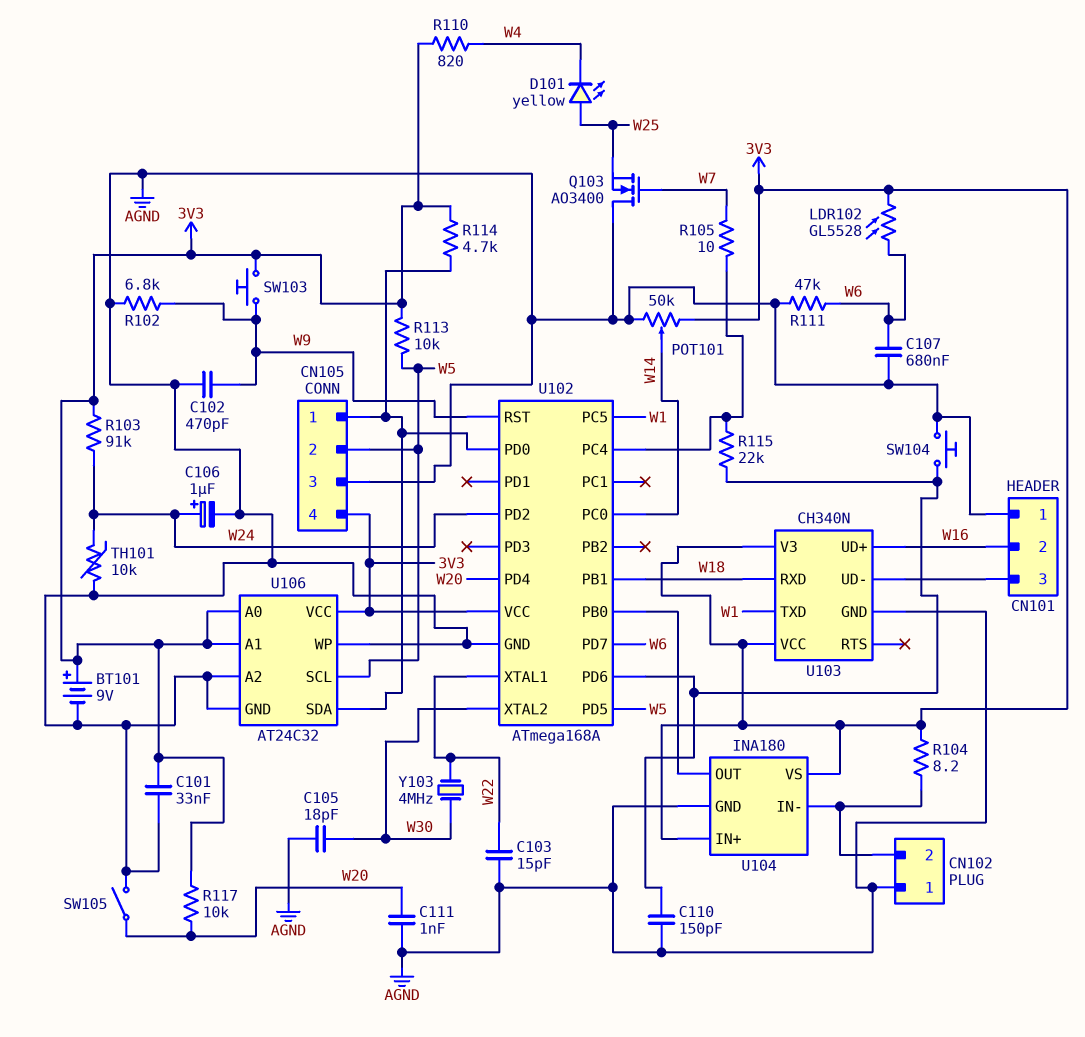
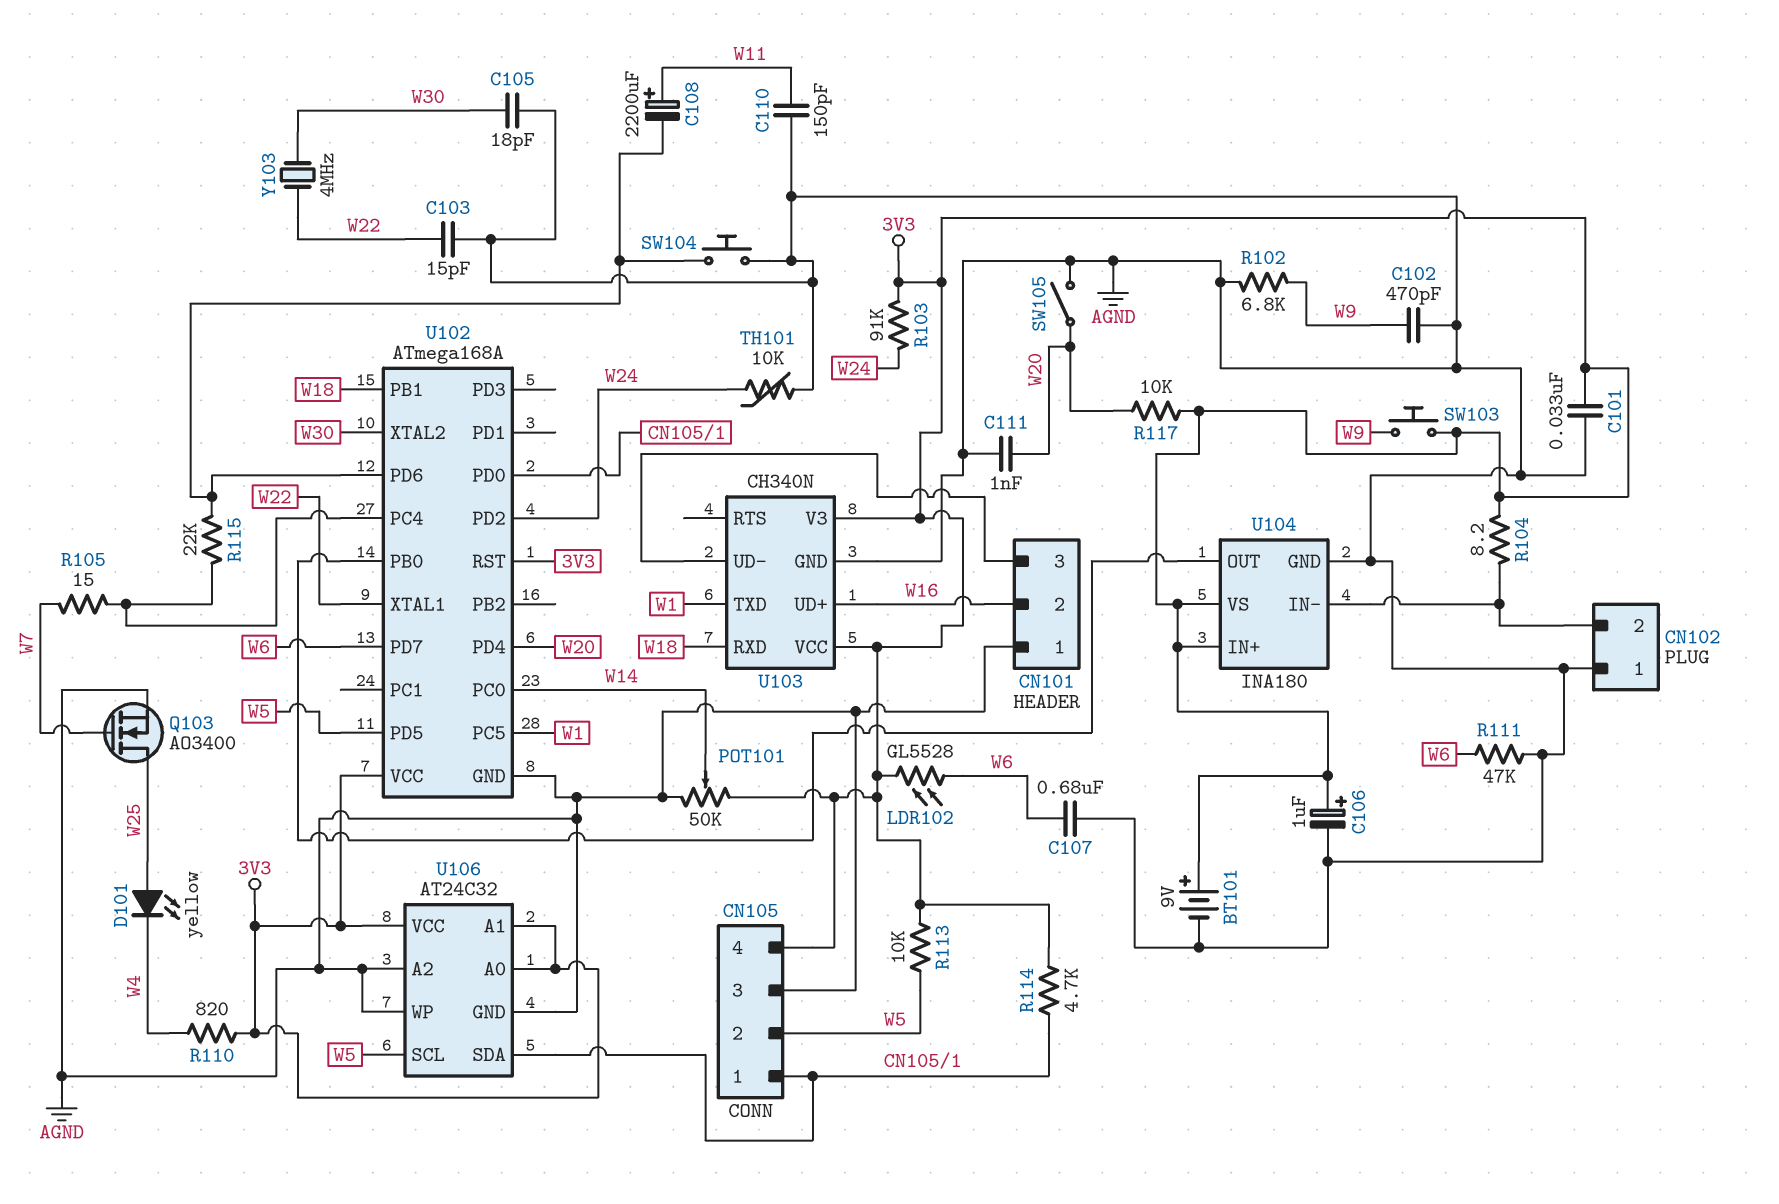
C106: 1uF (plus W24, minus AGND) -> 1uF (plus 3V3, minus AGND)
C108: none -> 2200uF (plus W11, minus U102/PD6)
C110: 150pF (AGND, U102/PD6) -> 150pF (AGND, W11)
Q103: NMOS AO3400 (G W7, D AGND, S W25) -> NMOS AO3400 (G W7, D W25, S AGND)
R105: 10 (U102/PC4, W7) -> 15 (U102/PC4, W7)
U102 pin RST: W9 -> 3V3

